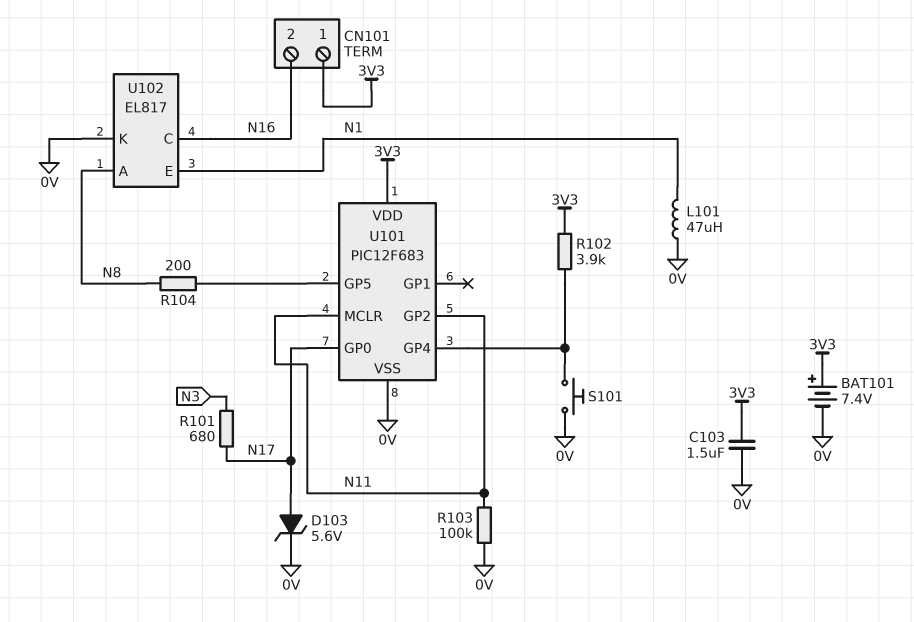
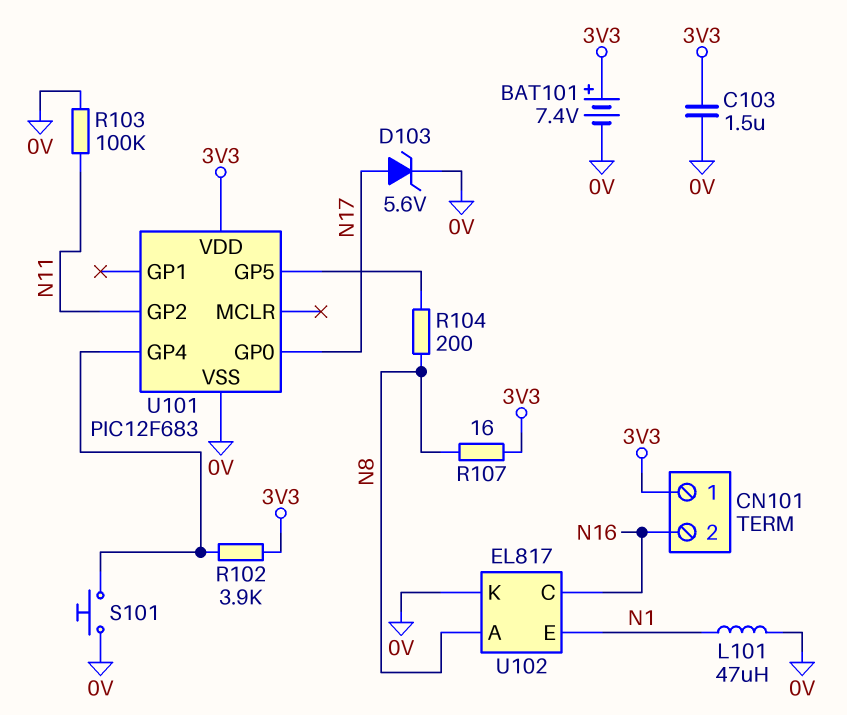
R101: 680 (N3, N17) -> none
R107: none -> 16 (3V3, N8)
U101 pin MCLR: N11 -> none

